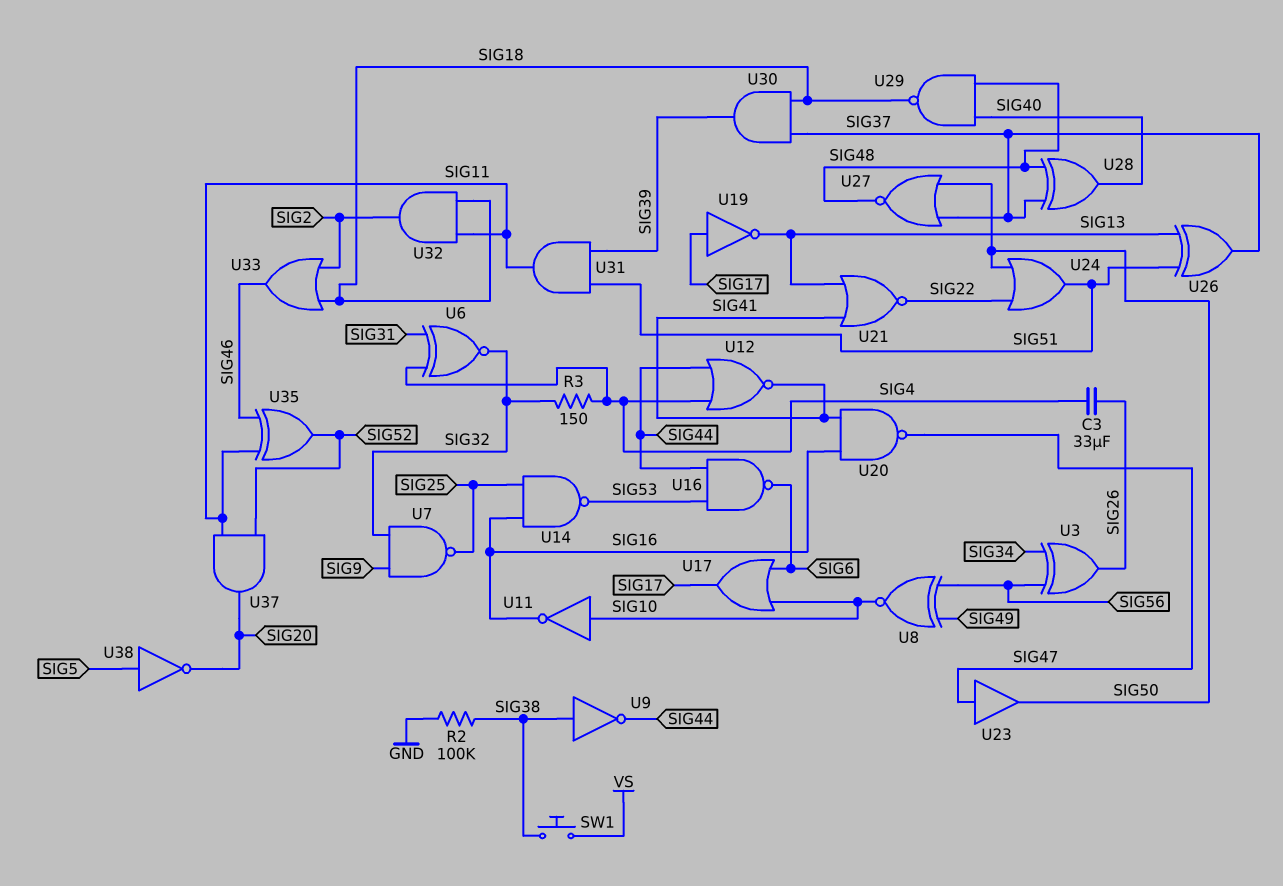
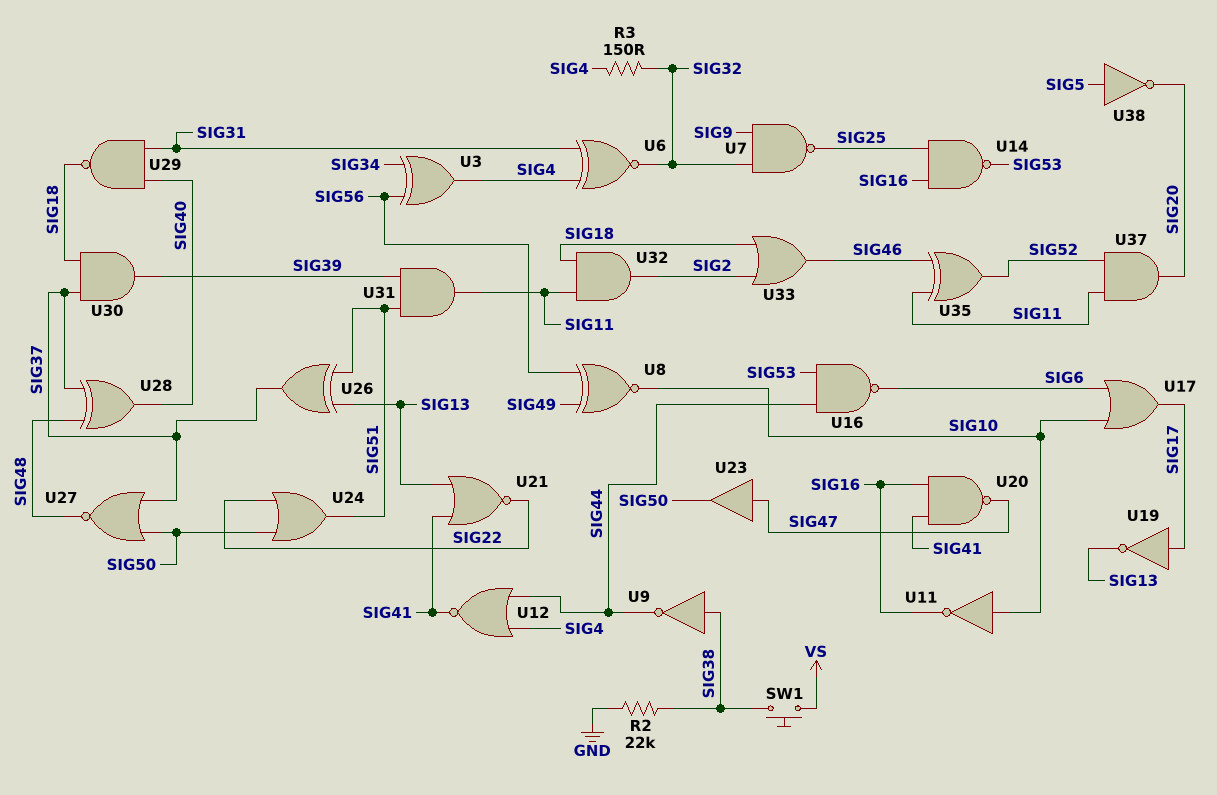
C3: 33uF (SIG4, SIG26) -> none
R2: 100k (GND, SIG38) -> 22k (GND, SIG38)
U3: XOR (in SIG34, in SIG56, out SIG26) -> XOR (in SIG34, in SIG56, out SIG4)
U29: NAND (in SIG40, in SIG48, out SIG18) -> NAND (in SIG31, in SIG40, out SIG18)

